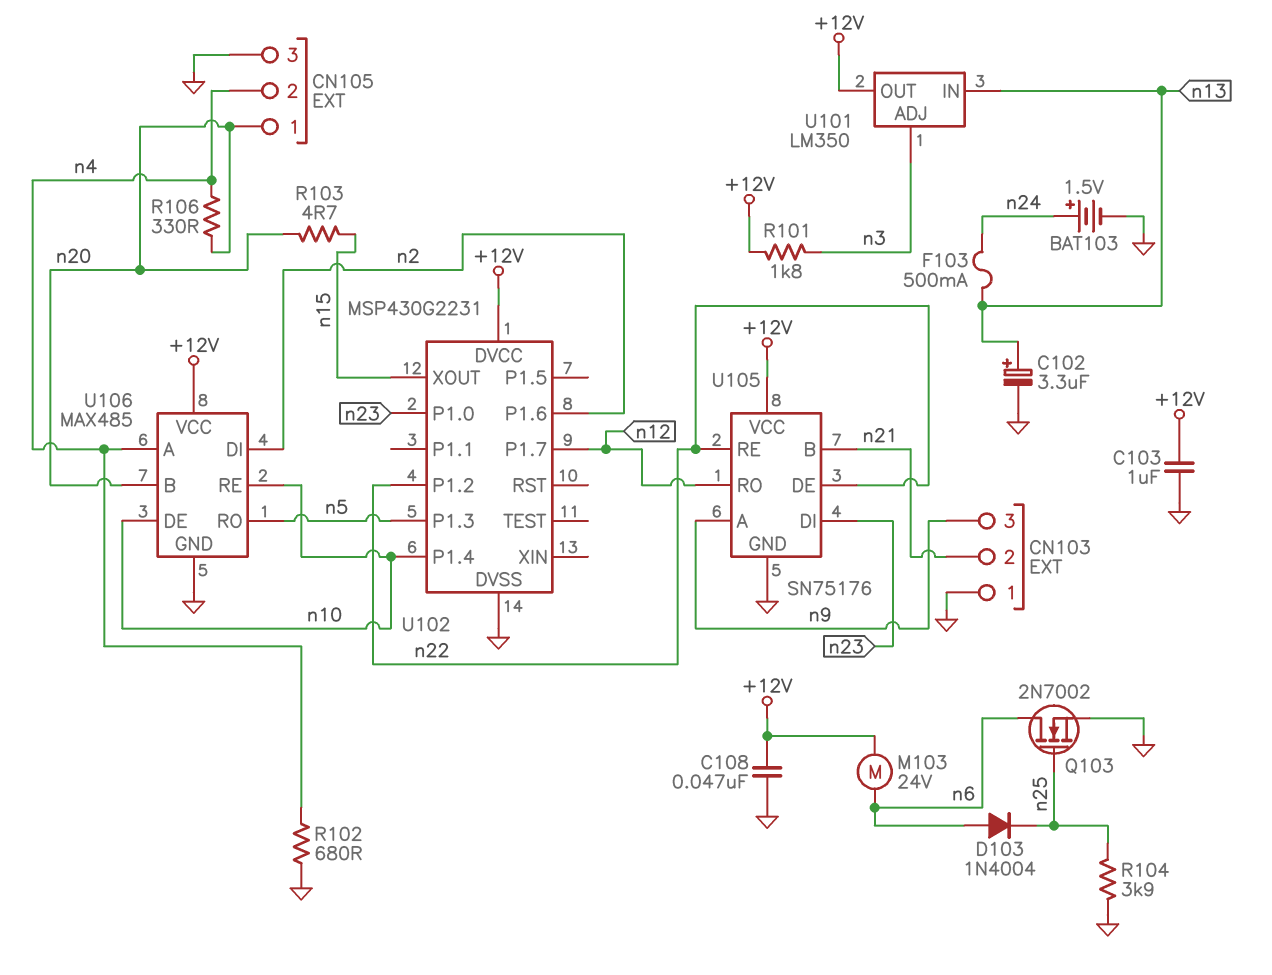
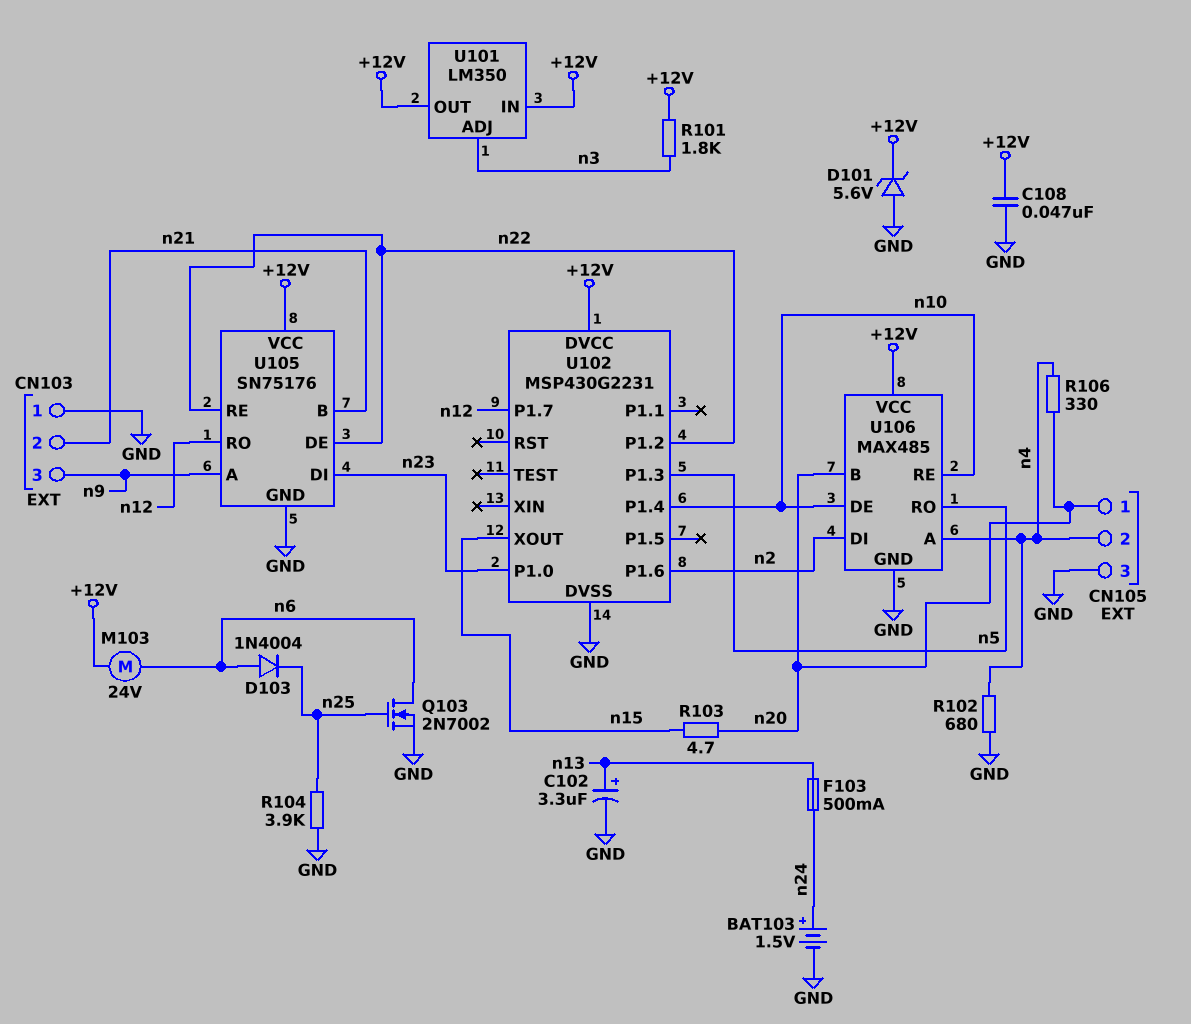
C103: 1uF (+12V, GND) -> none
D101: none -> zener 5.6V (A GND, K +12V)
U101 pin IN: n13 -> +12V

